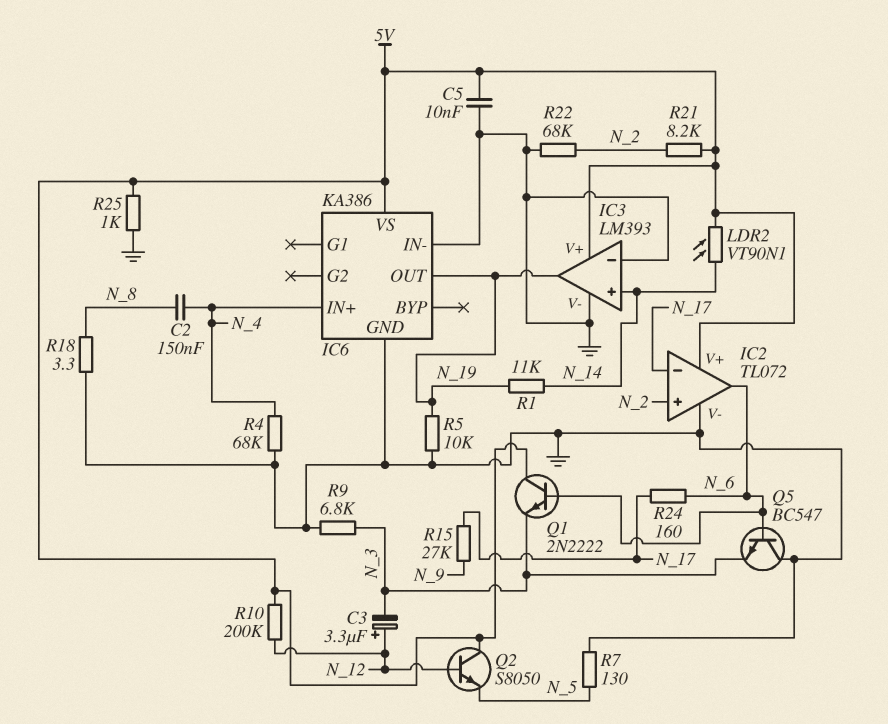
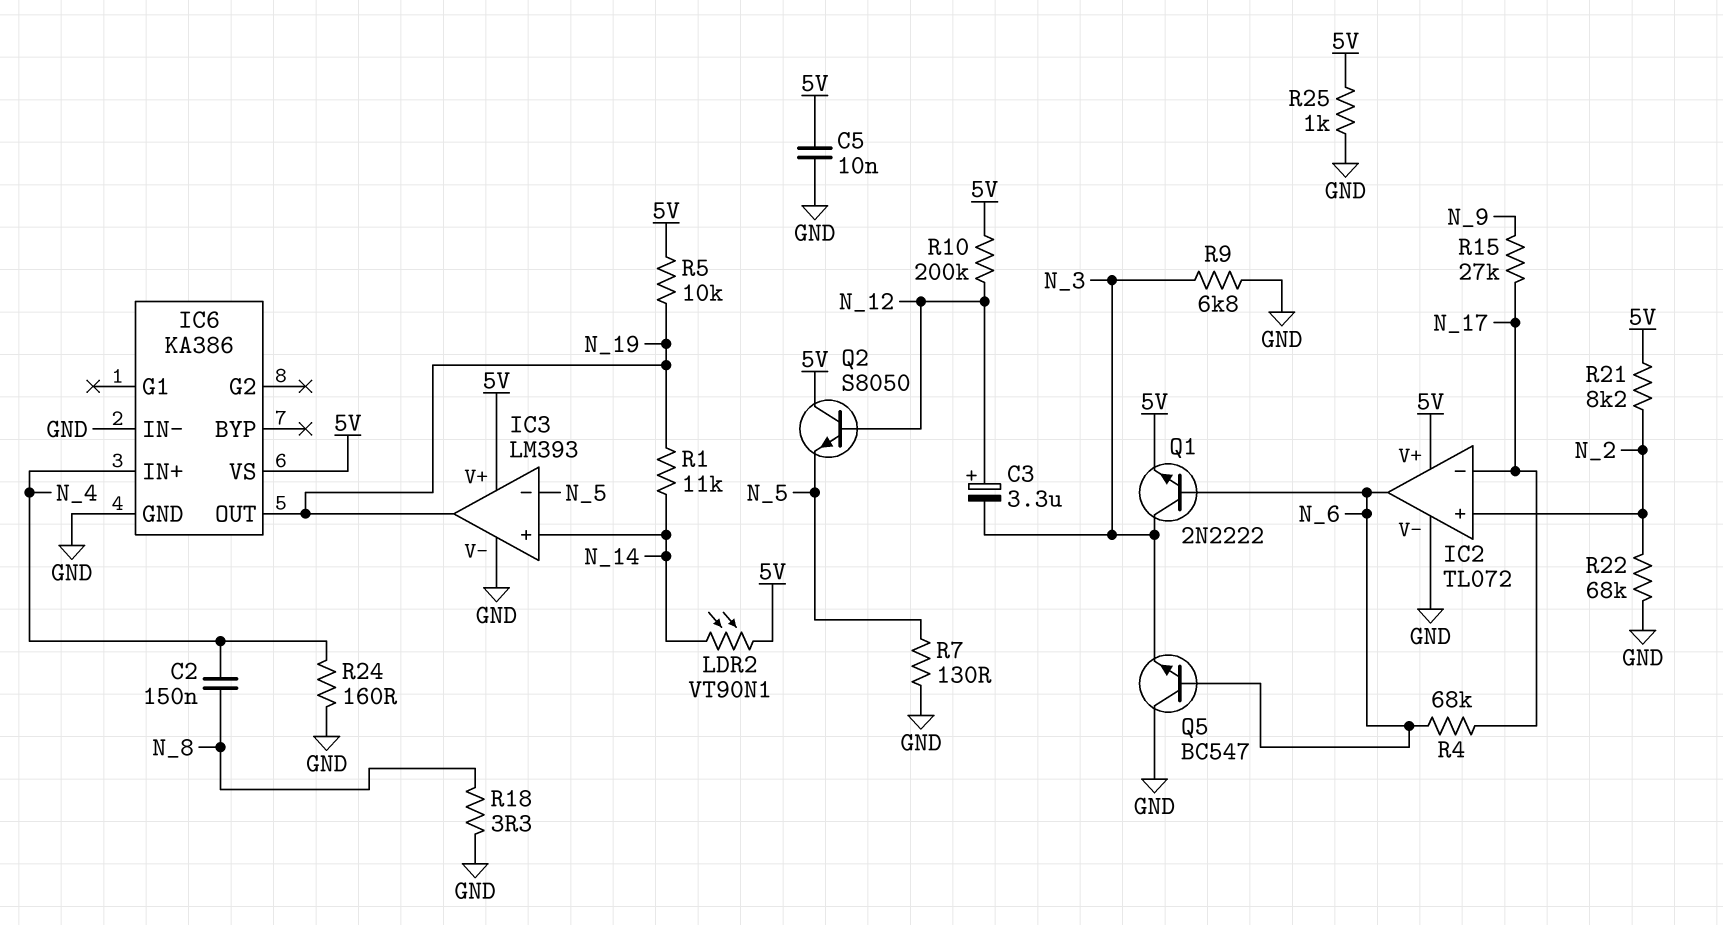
IC3 pin in-: GND -> N_5
Q1: NPN 2N2222 (B N_6, C 5V, E N_3) -> NPN 2N2222 (B N_6, C N_3, E 5V)
R4: 68k (GND, N_4) -> 68k (N_6, N_17)
R5: 10k (GND, N_19) -> 10k (5V, N_19)
R24: 160 (N_6, N_17) -> 160 (GND, N_4)

